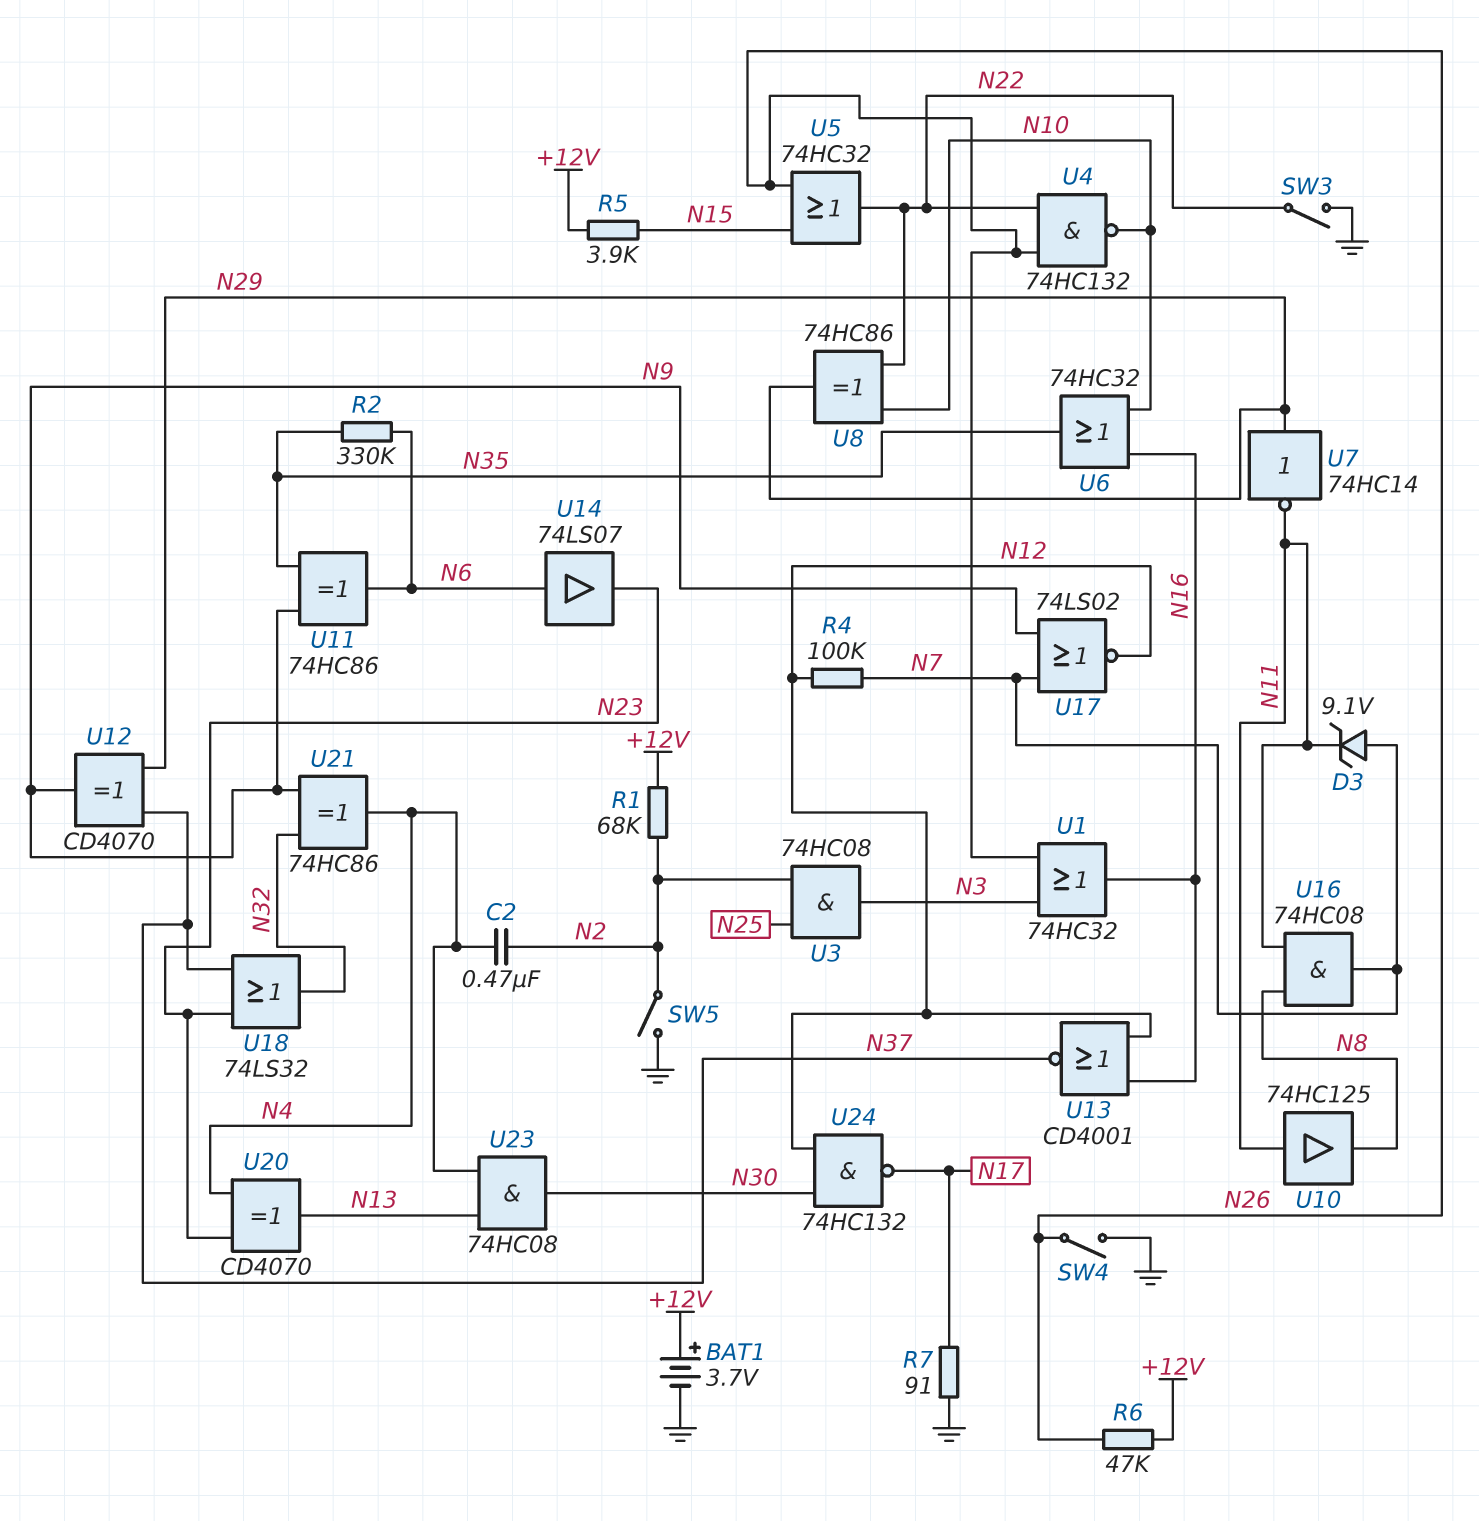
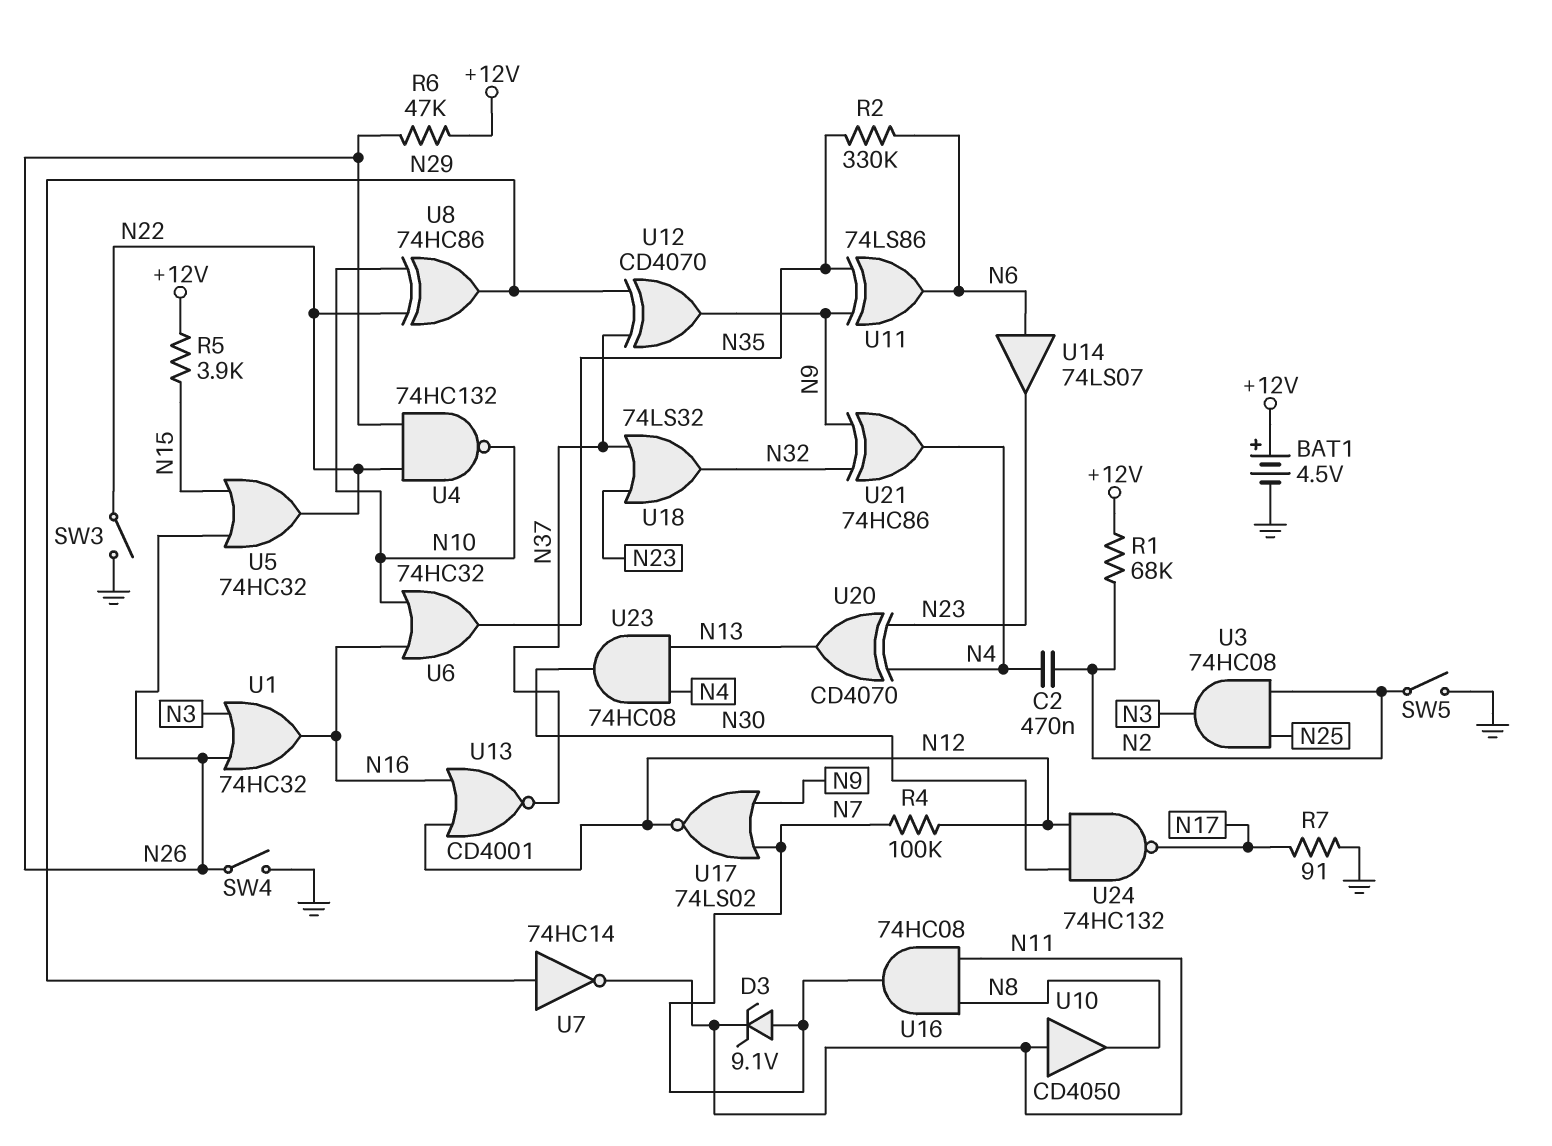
BAT1: 3.7V (plus +12V, minus GND) -> 4.5V (plus +12V, minus GND)
U10: buffer 74HC125 (in N11, out N8) -> buffer CD4050 (in N11, out N8)
U11: XOR 74HC86 (in N9, in N35, out N6) -> XOR 74LS86 (in N9, in N35, out N6)

